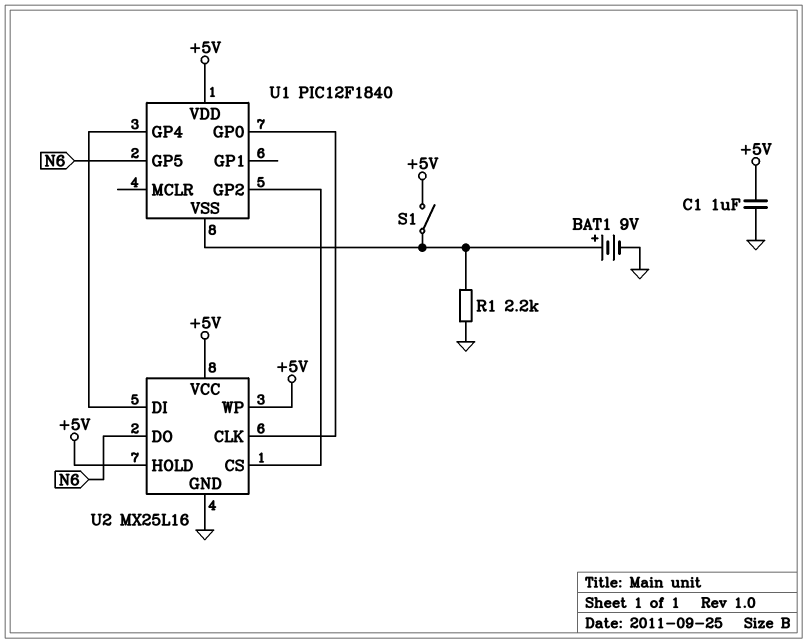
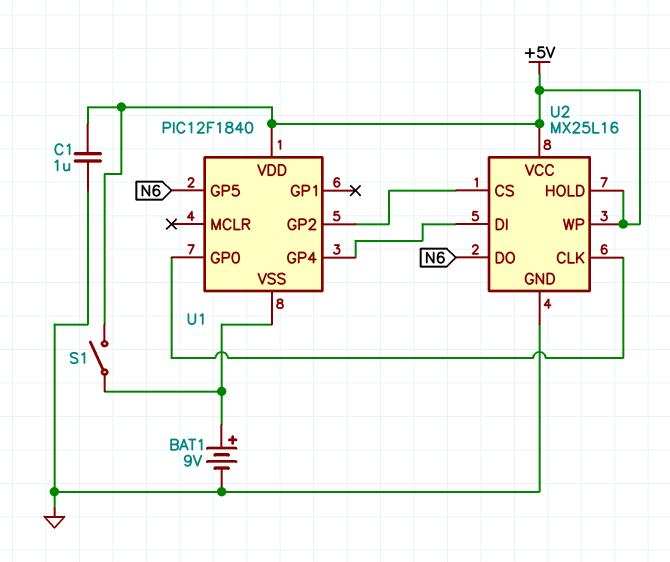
R1: 2.2k (GND, U1/VSS) -> none

